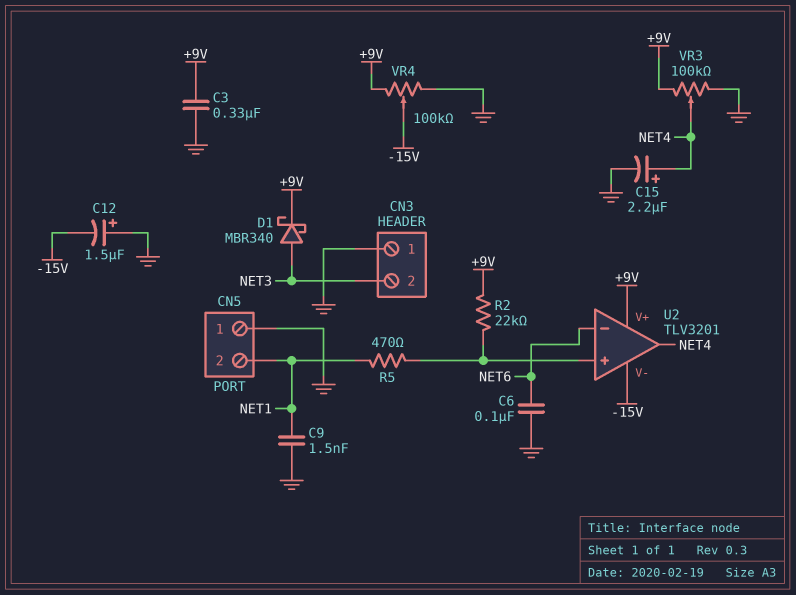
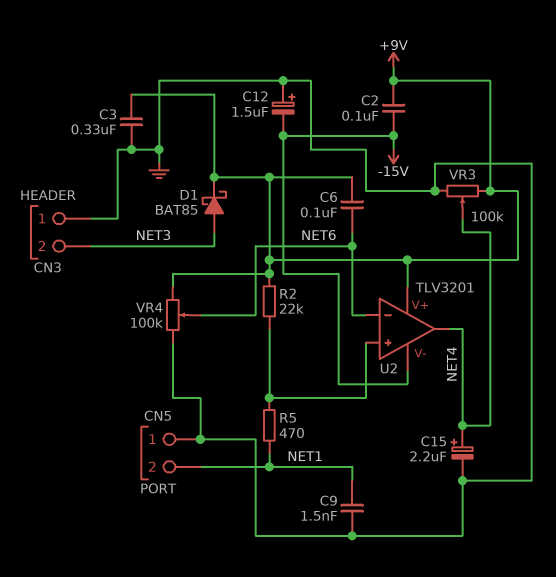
C2: none -> 100nF (+9V, -15V)
C6: 100nF (GND, NET6) -> 100nF (+9V, NET6)
D1: schottky MBR340 (A NET3, K +9V) -> schottky BAT85 (A NET3, K +9V)
VR4: 100k (+9V, GND, wiper -15V) -> 100k (+9V, GND, wiper NET6)

